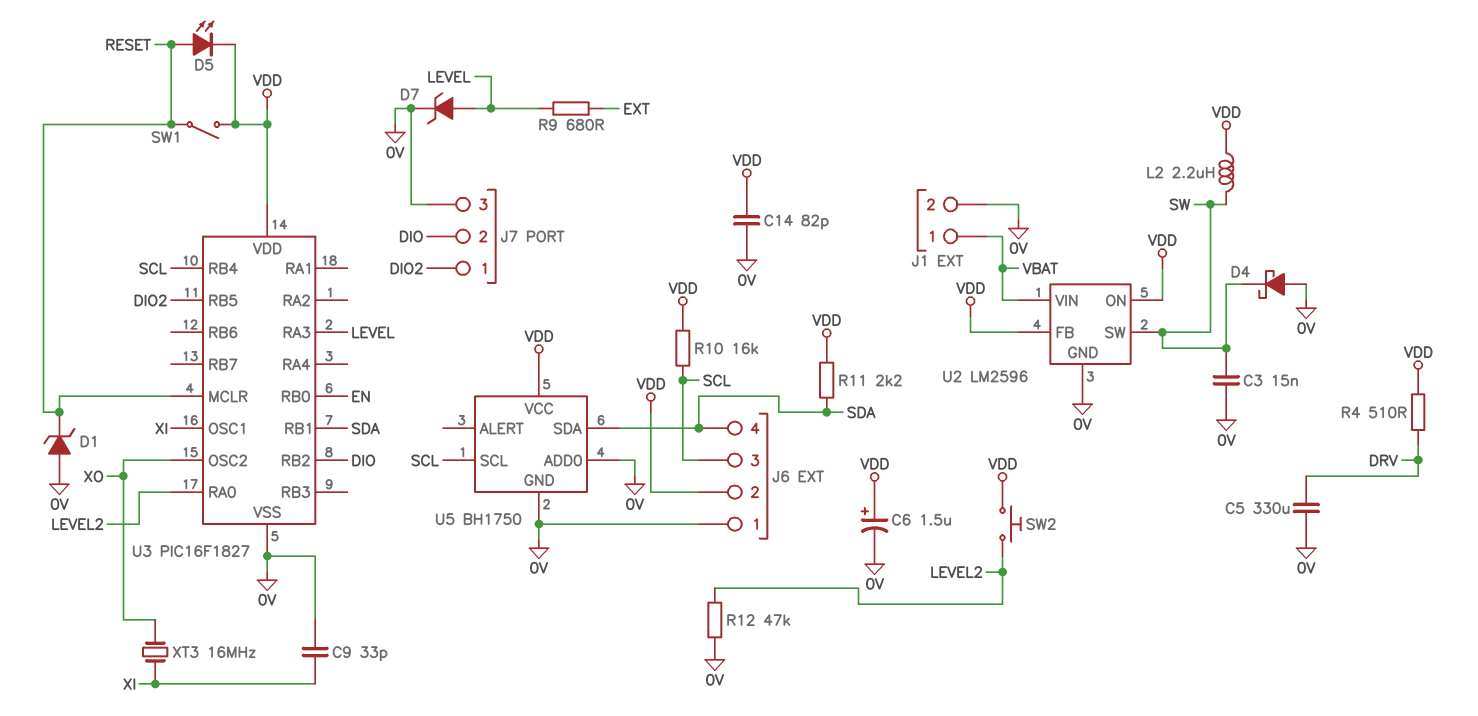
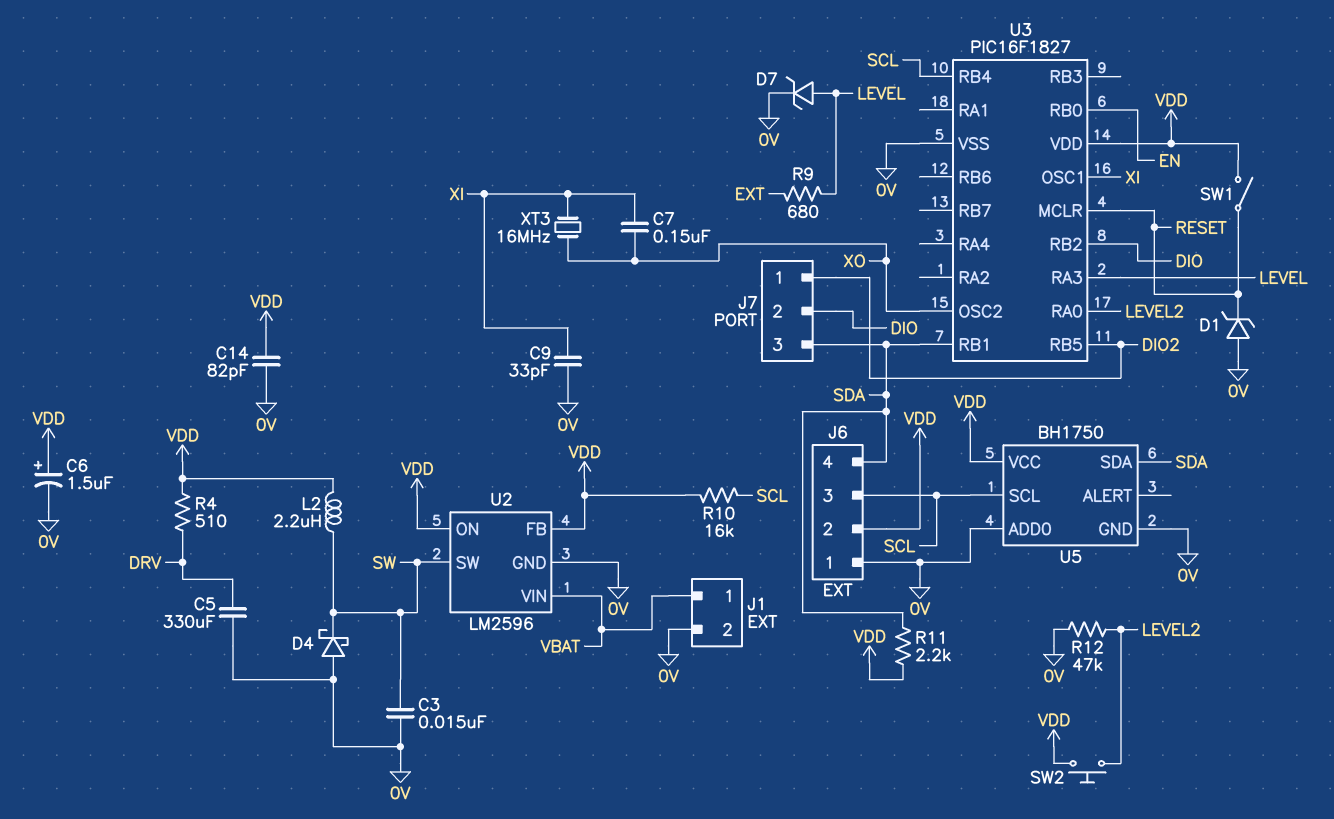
C7: none -> 150nF (XI, XO)
D5: LED (A RESET, K VDD) -> none
J7 pin 3: 0V -> SDA

